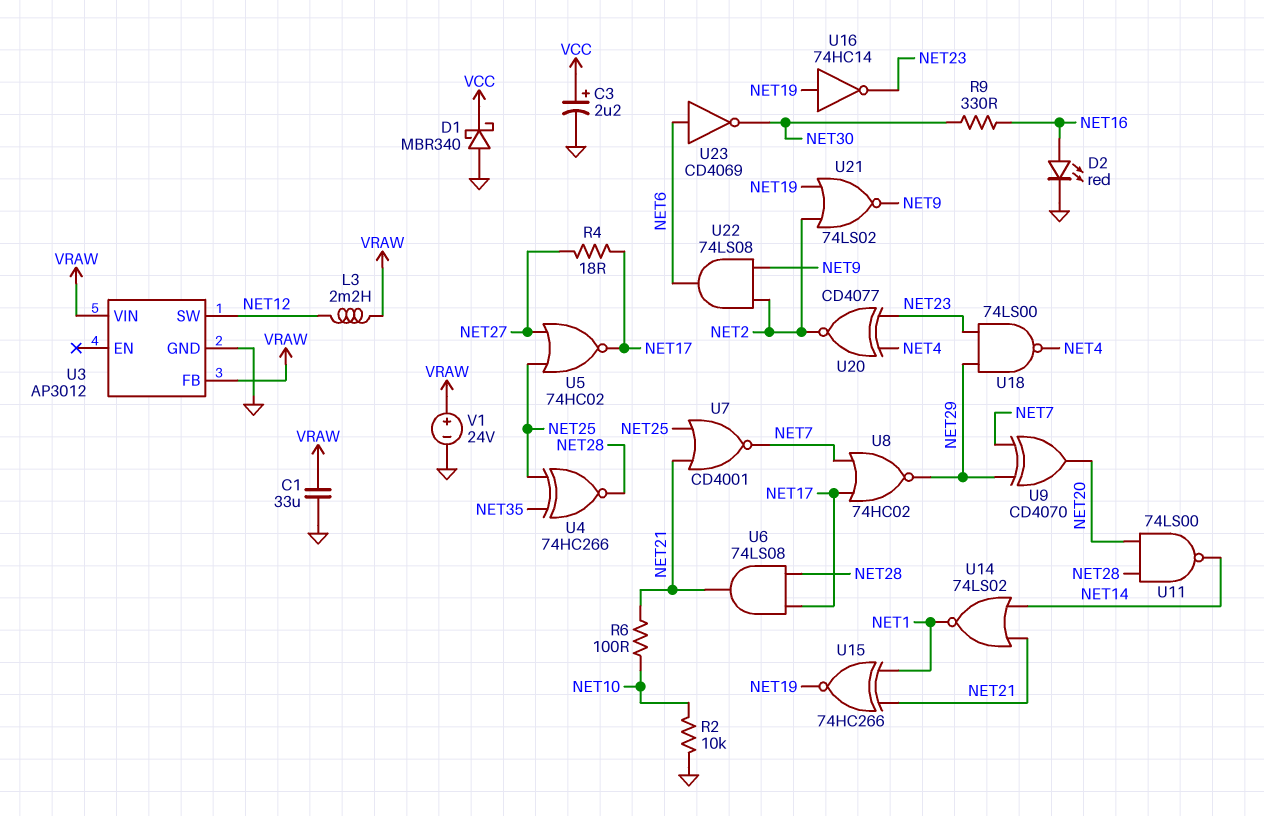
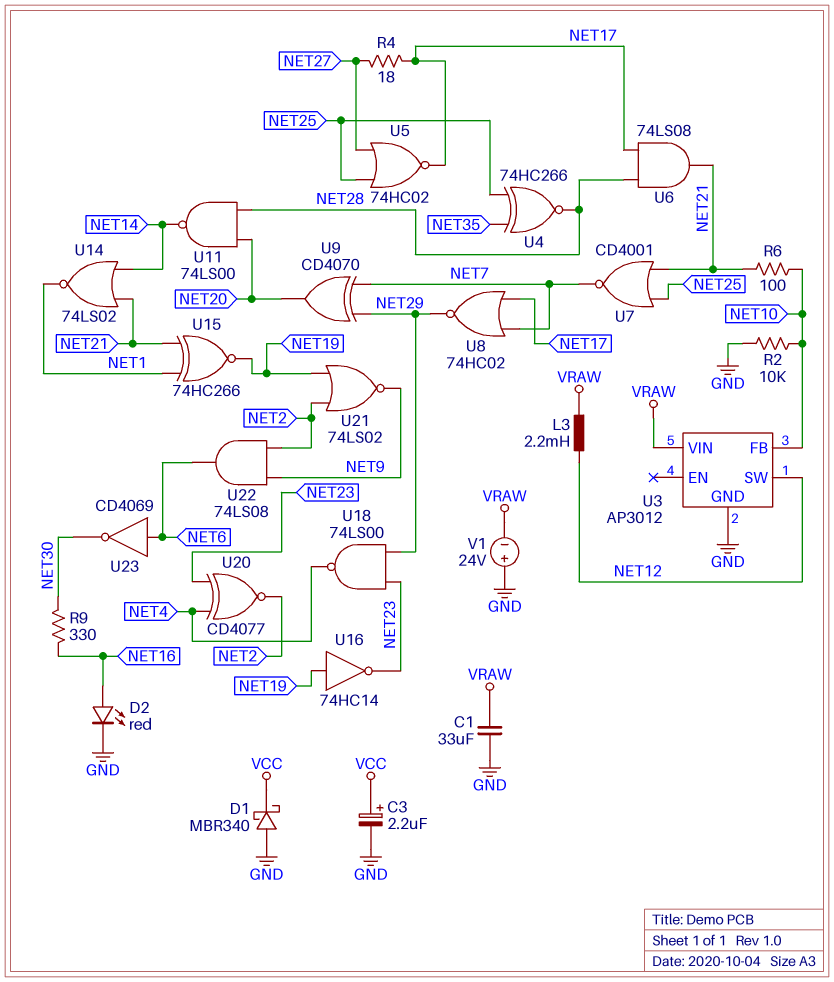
U3 pin FB: VRAW -> NET10
V1: 24V (plus VRAW, minus GND) -> 24V (plus GND, minus VRAW)

